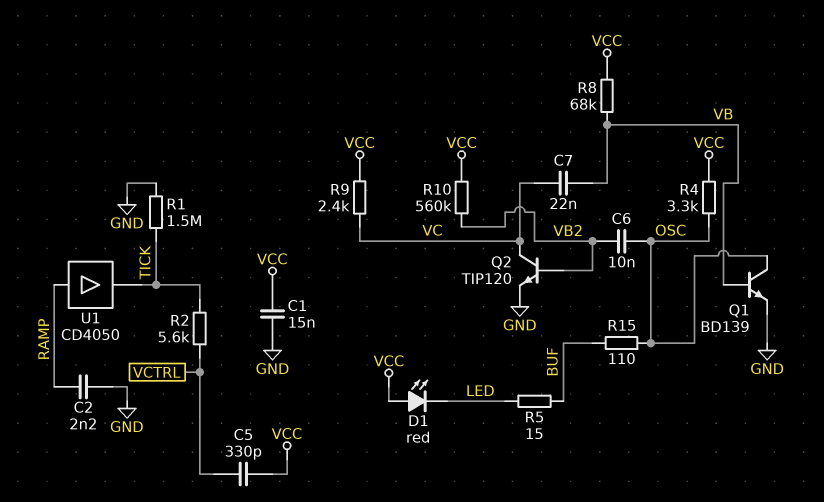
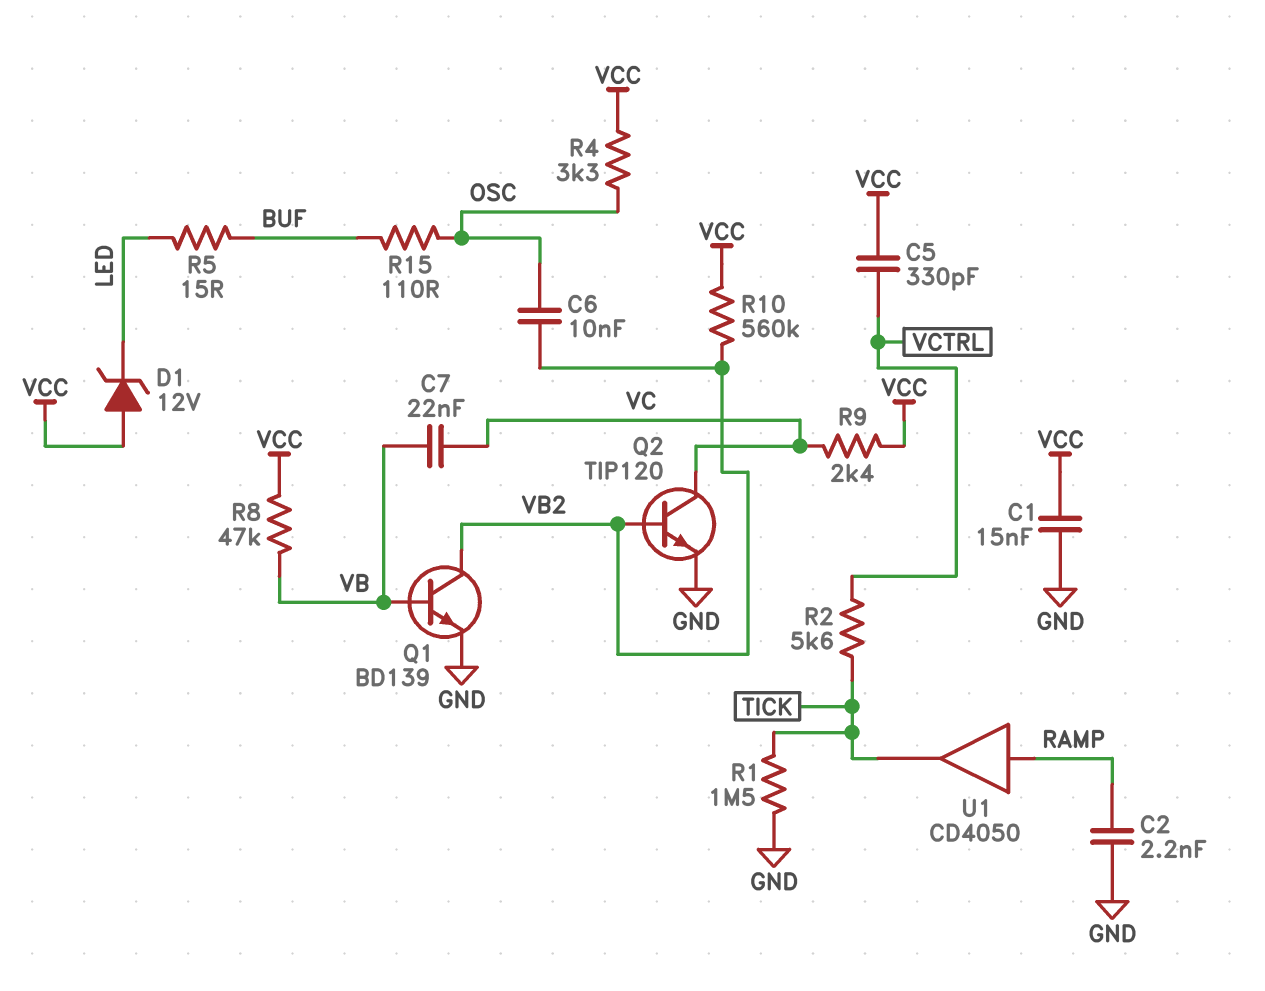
D1: LED red (A VCC, K LED) -> zener 12V (A VCC, K LED)
Q1: NPN BD139 (B VB, C OSC, E GND) -> NPN BD139 (B VB, C VB2, E GND)
R8: 68k (VB, VCC) -> 47k (VB, VCC)

